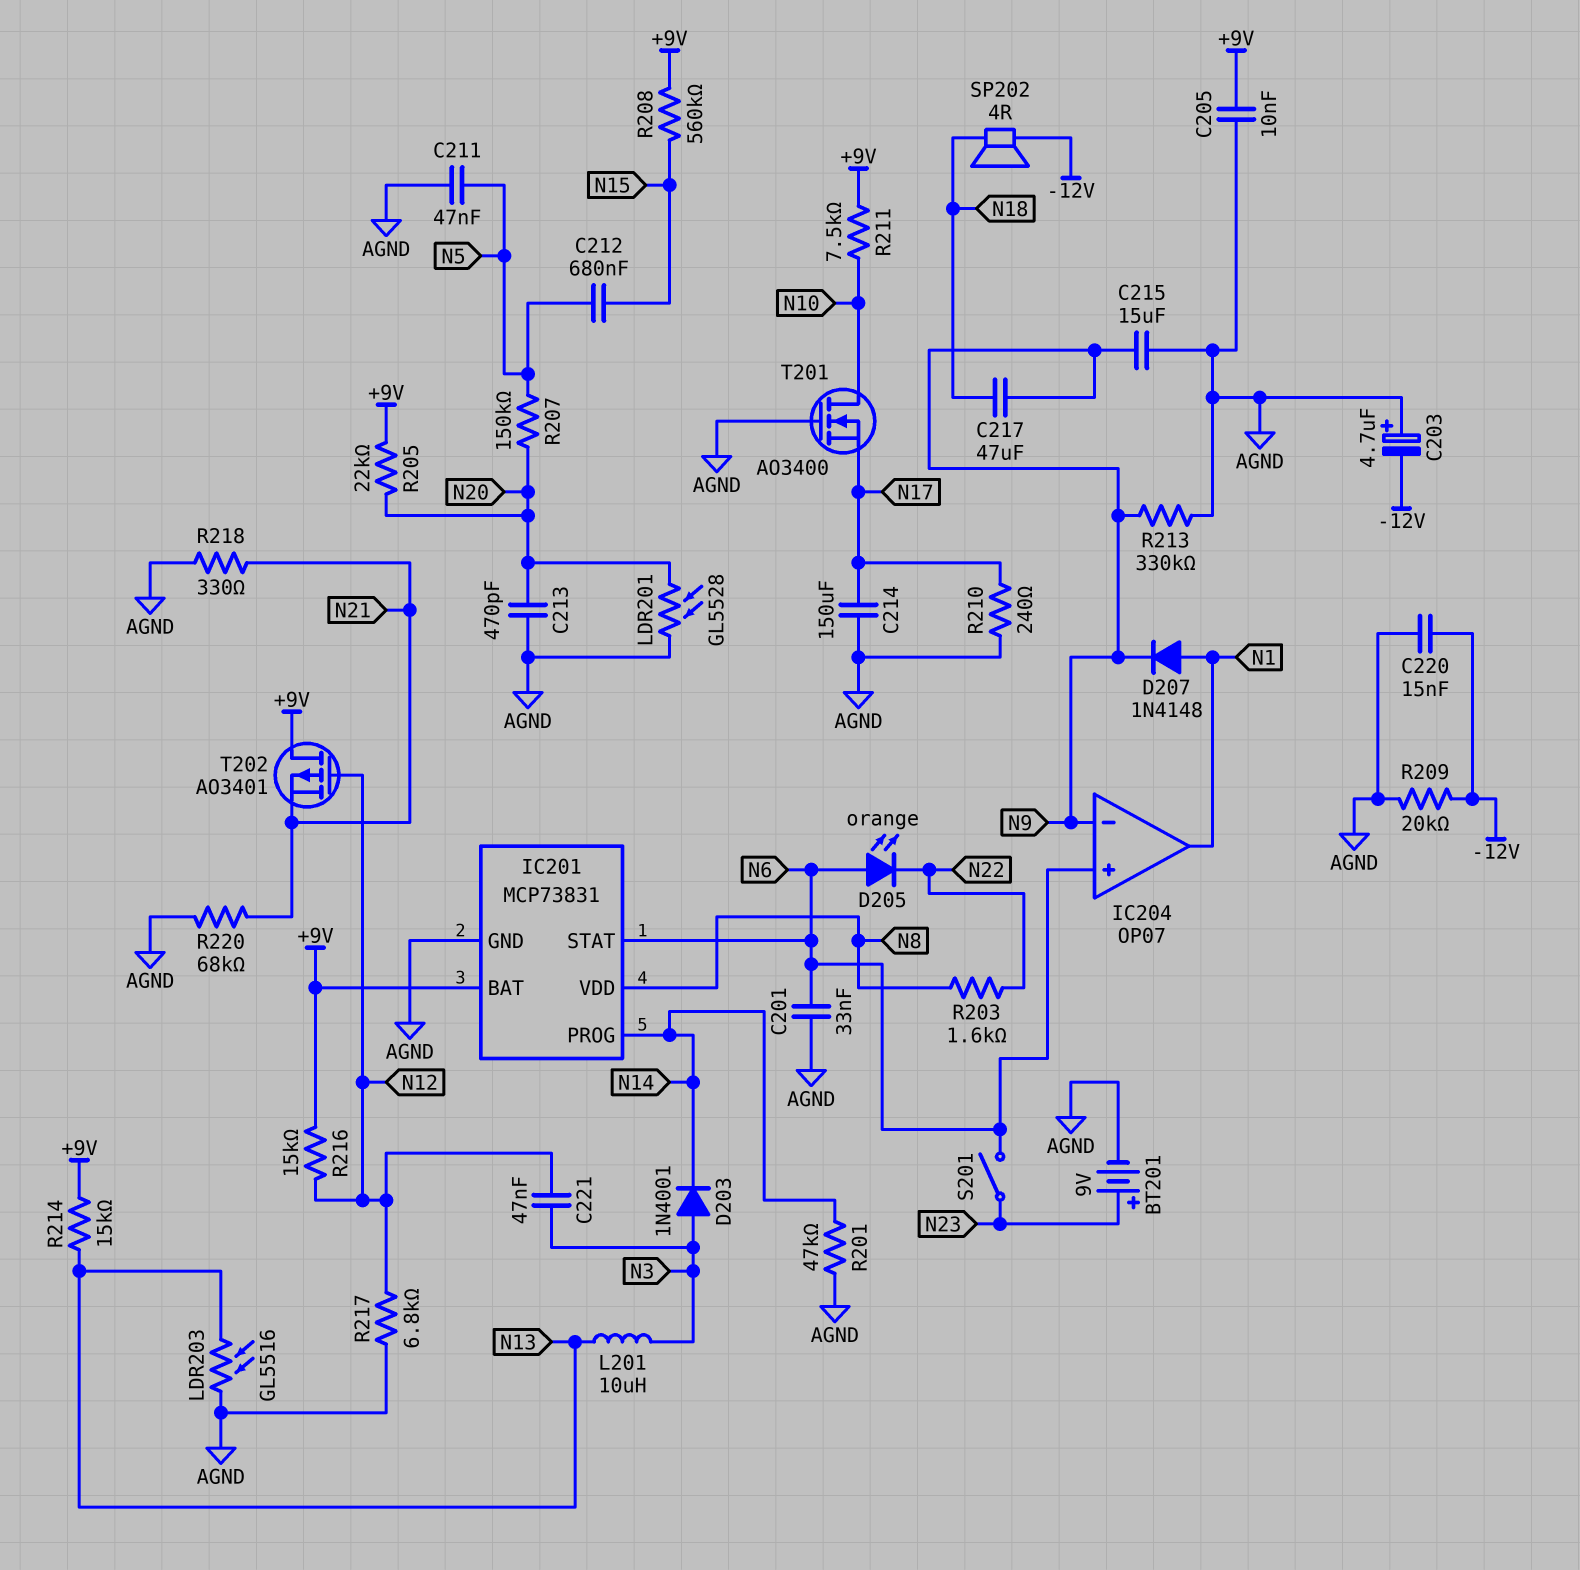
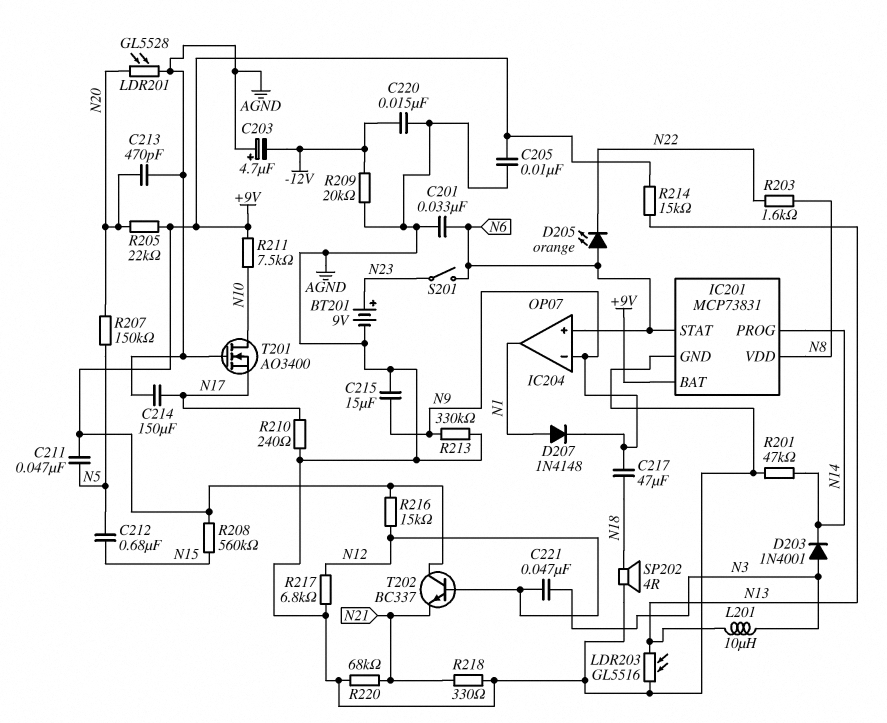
C211: 47nF (AGND, N5) -> 47nF (+9V, N5)
SP202: speaker 4R (-12V, N18) -> speaker 4R (AGND, N18)
T202: PMOS AO3401 (G N12, D +9V, S N21) -> NPN BC337 (B N12, C +9V, E N21)

